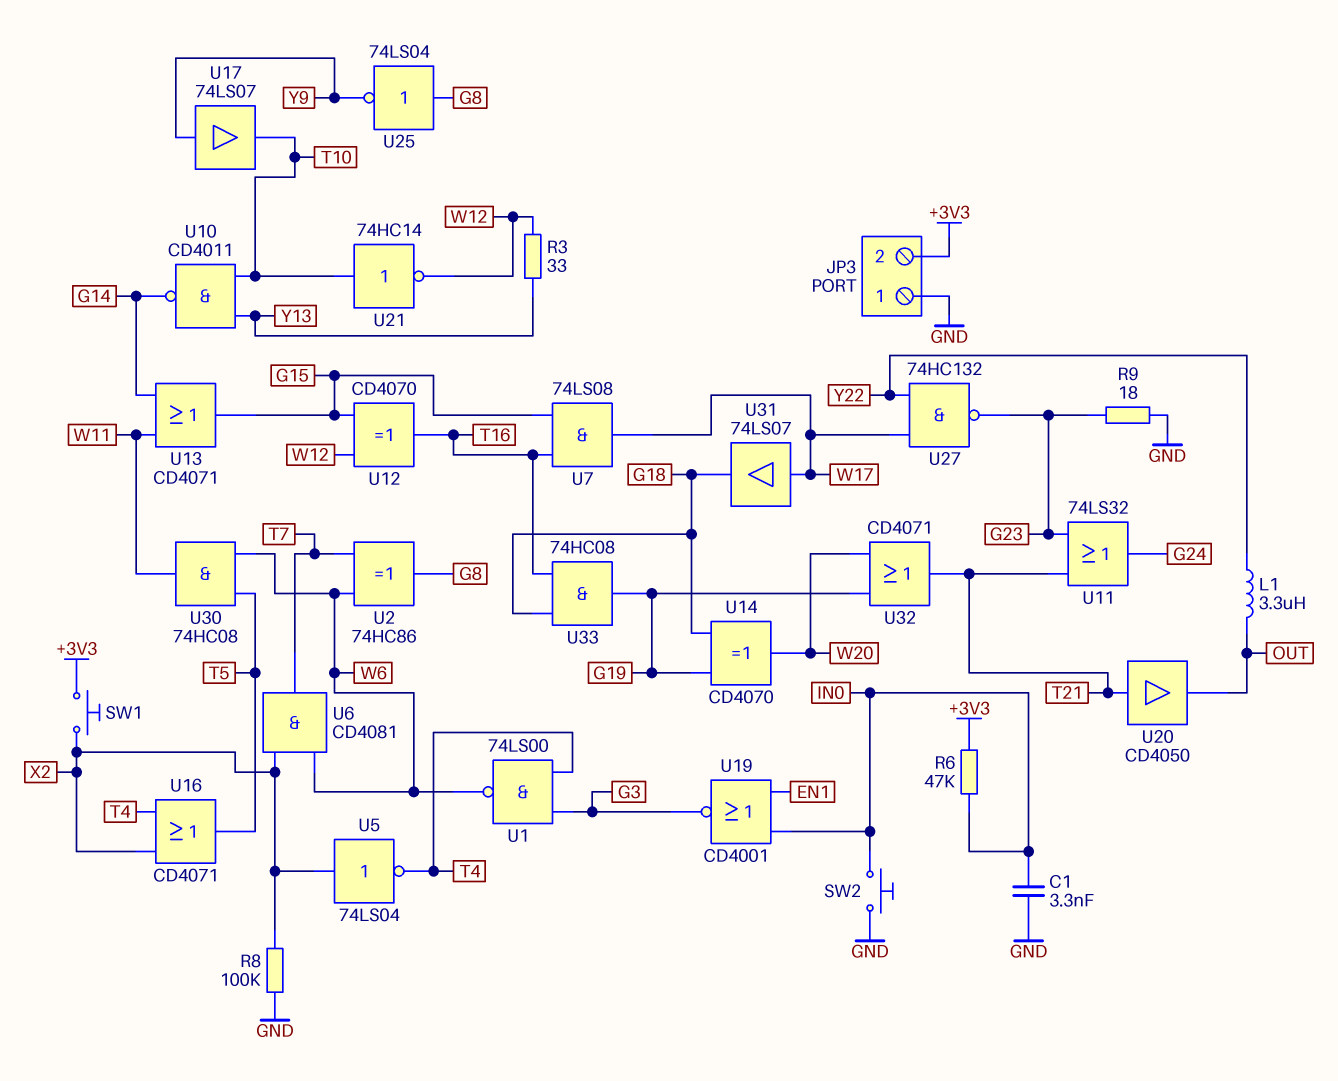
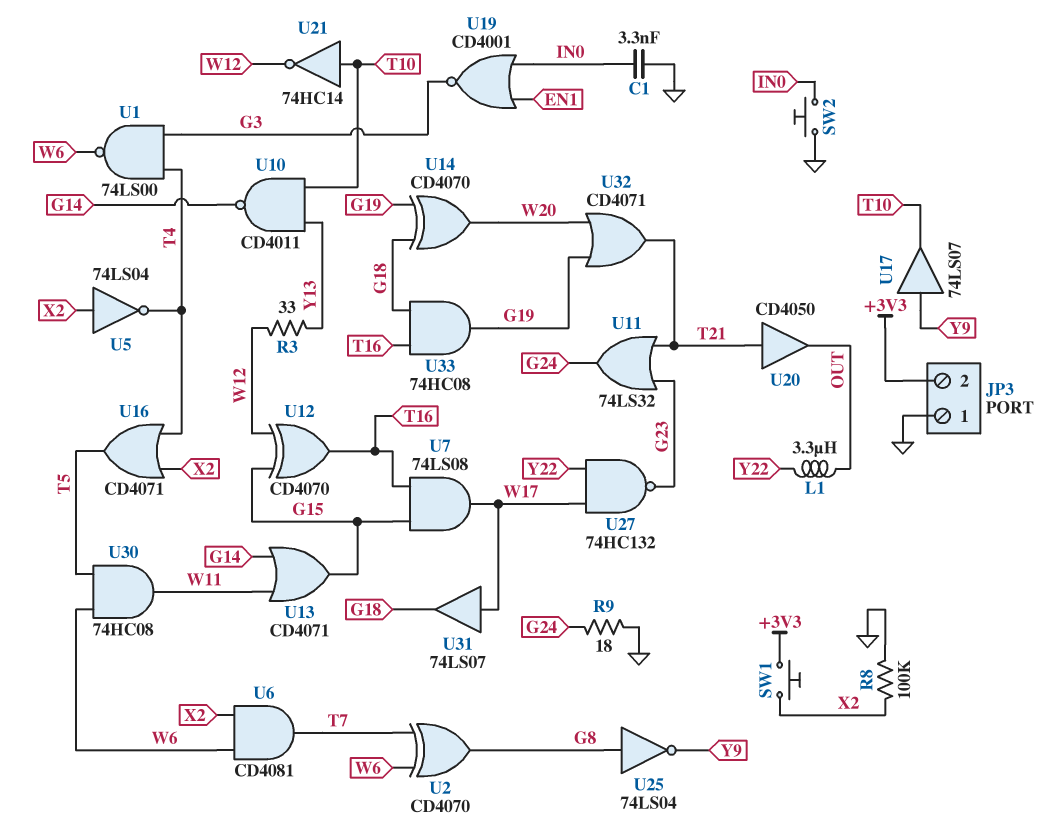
R6: 47k (+3V3, IN0) -> none
R9: 18 (G23, GND) -> 18 (G24, GND)
U2: XOR 74HC86 (in T7, in W6, out G8) -> XOR CD4070 (in T7, in W6, out G8)

